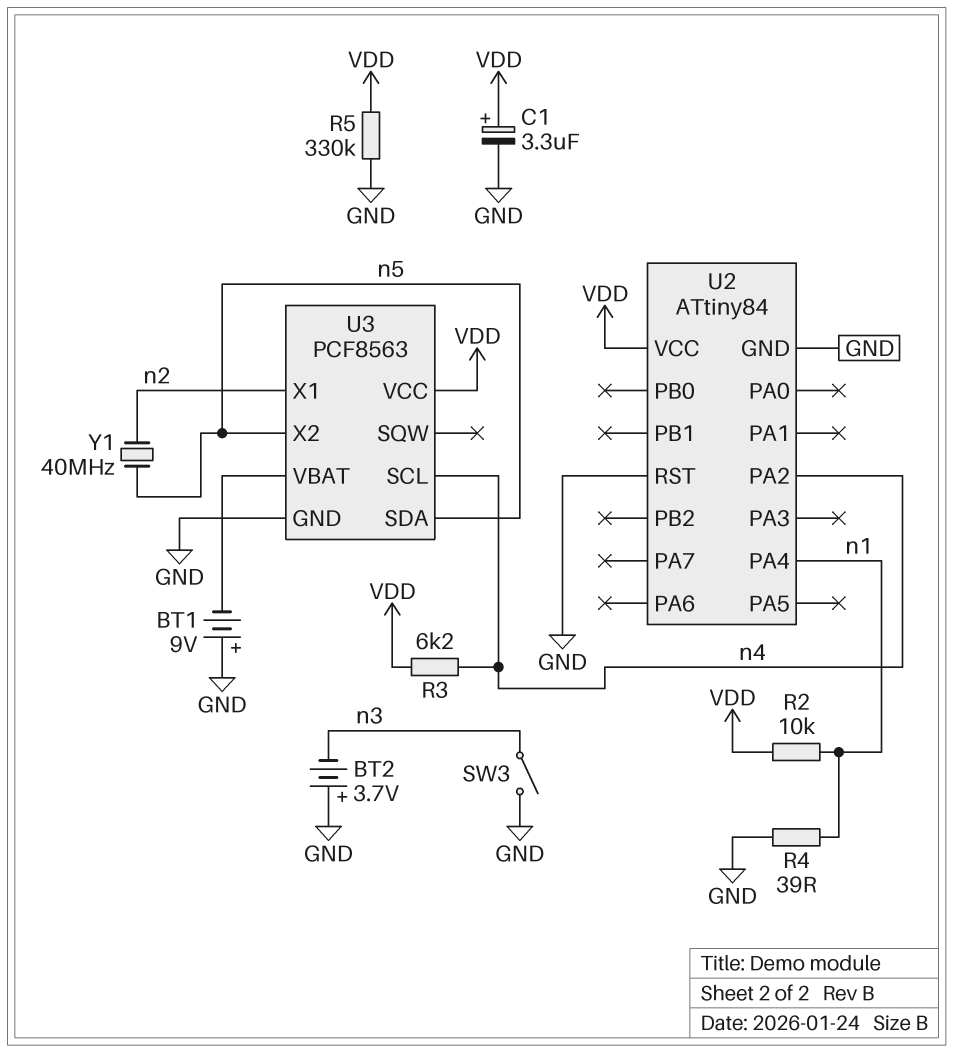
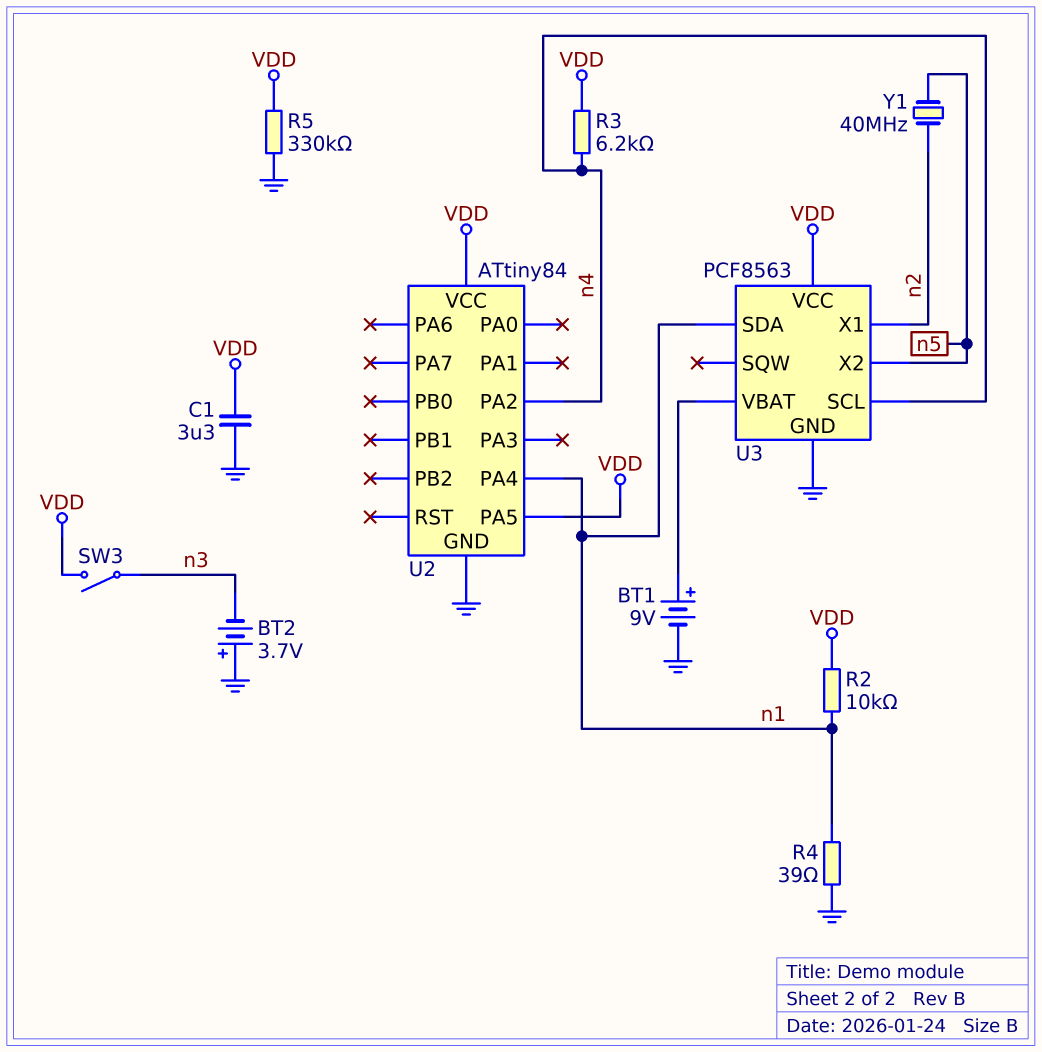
BT1: 9V (plus GND, minus U3/VBAT) -> 9V (plus U3/VBAT, minus GND)
C1: 3.3uF (plus VDD, minus GND) -> 3.3uF (GND, VDD)
SW3: switch (GND, n3) -> switch (VDD, n3)
U2 pin PA5: none -> VDD
U2 pin RST: GND -> none
U3 pin SDA: n5 -> n1

